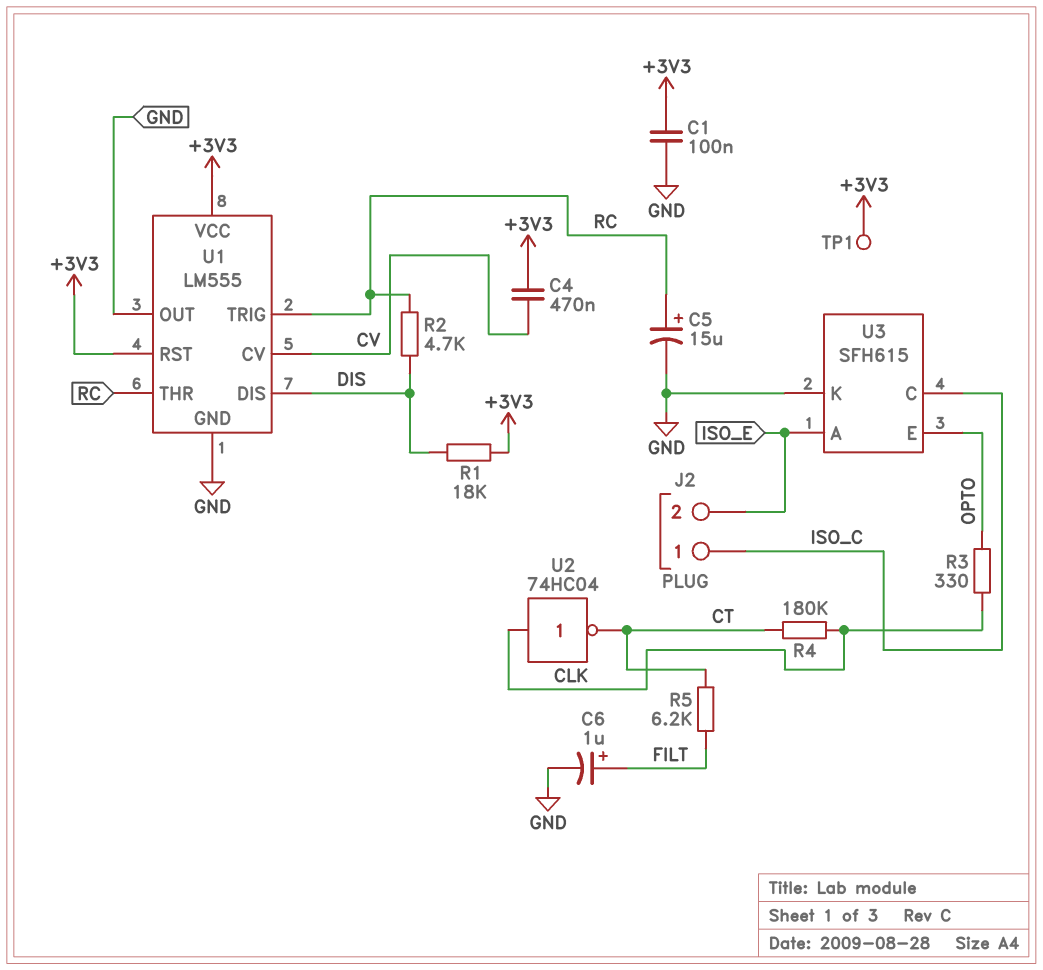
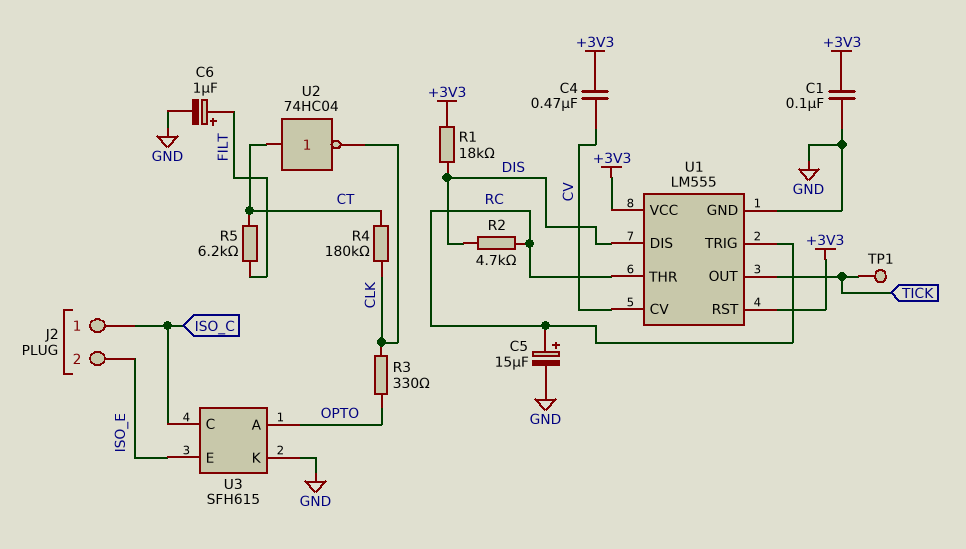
TP1: test point (+3V3) -> test point (TICK)
U1 pin OUT: GND -> TICK
U2: NOT 74HC04 (in CLK, out CT) -> NOT 74HC04 (in CT, out CLK)
U3 pin A: ISO_E -> OPTO
U3 pin E: OPTO -> ISO_E

